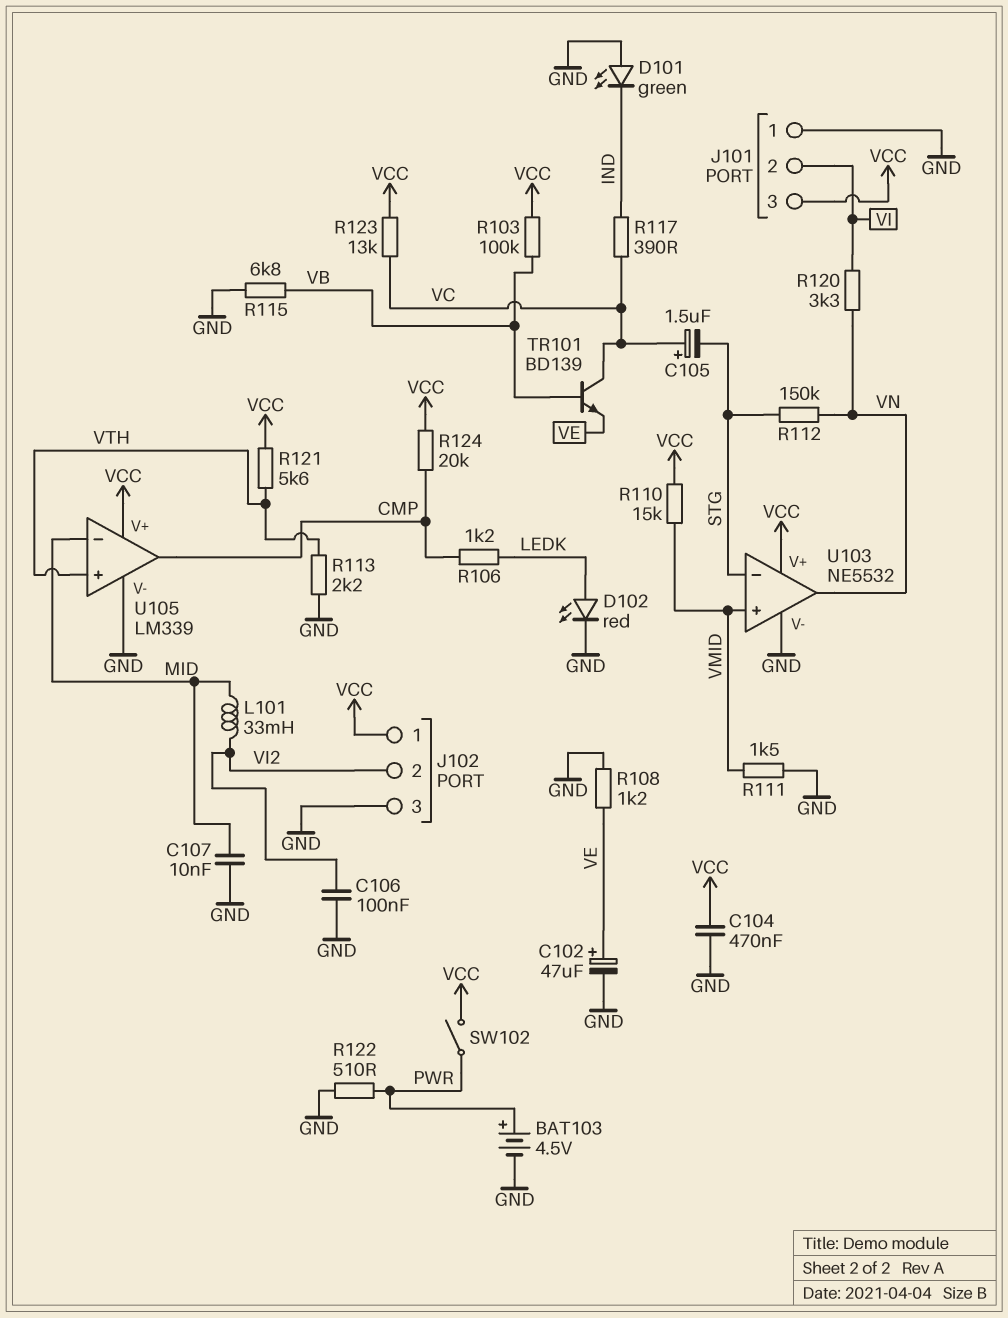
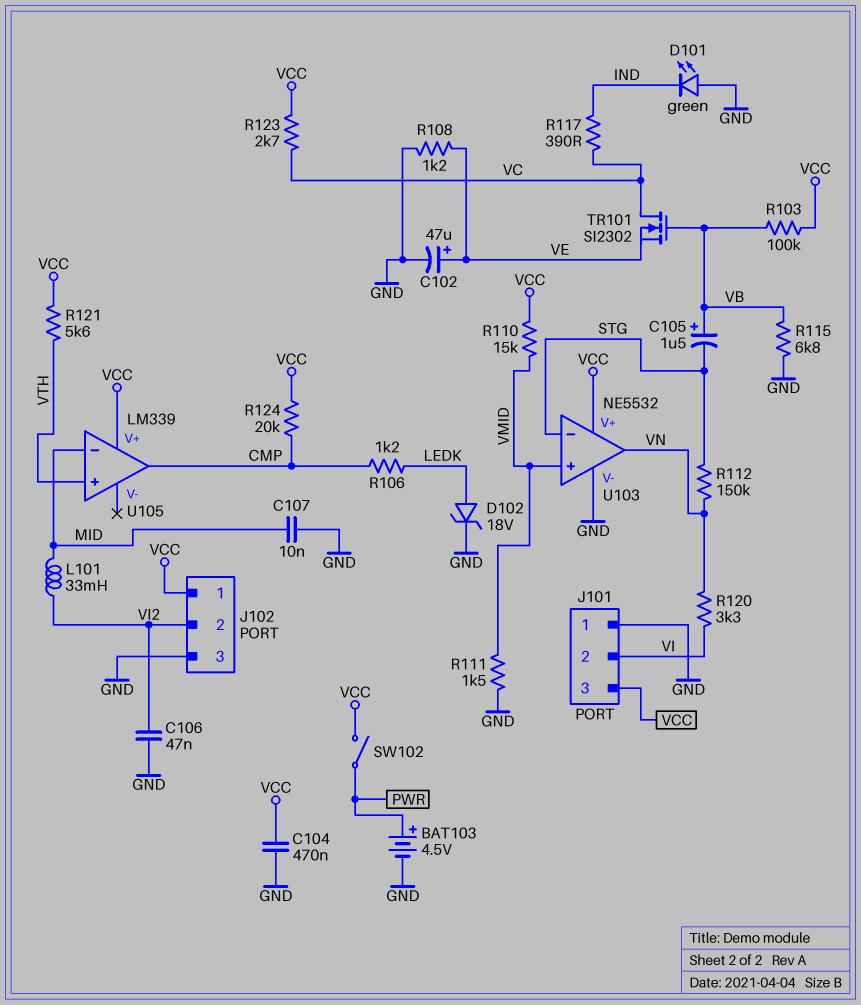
C105: 1.5uF (plus VC, minus STG) -> 1.5uF (plus VB, minus STG)
C106: 100nF (GND, VI2) -> 47nF (GND, VI2)
D102: LED red (A LEDK, K GND) -> zener 18V (A LEDK, K GND)
R113: 2.2k (GND, VTH) -> none
R122: 510 (GND, PWR) -> none
R123: 13k (VC, VCC) -> 2.7k (VC, VCC)
TR101: NPN BD139 (B VB, C VC, E VE) -> NMOS SI2302 (G VB, D VC, S VE)
U105 pin V-: GND -> none

